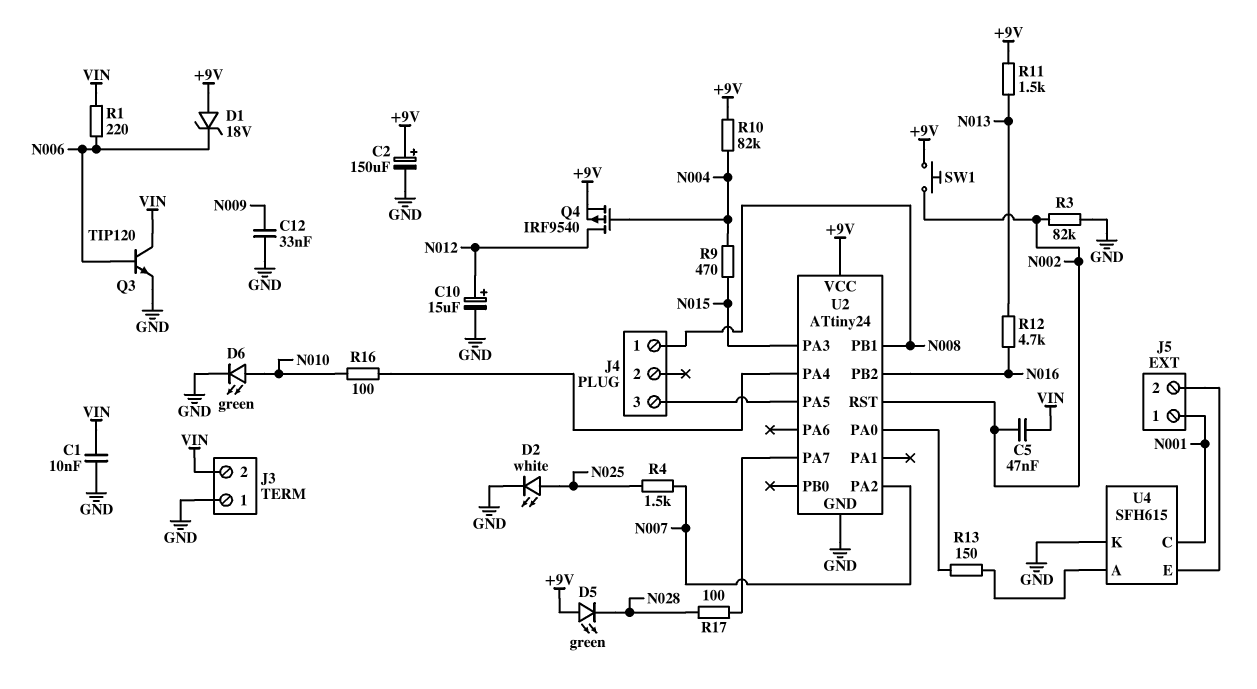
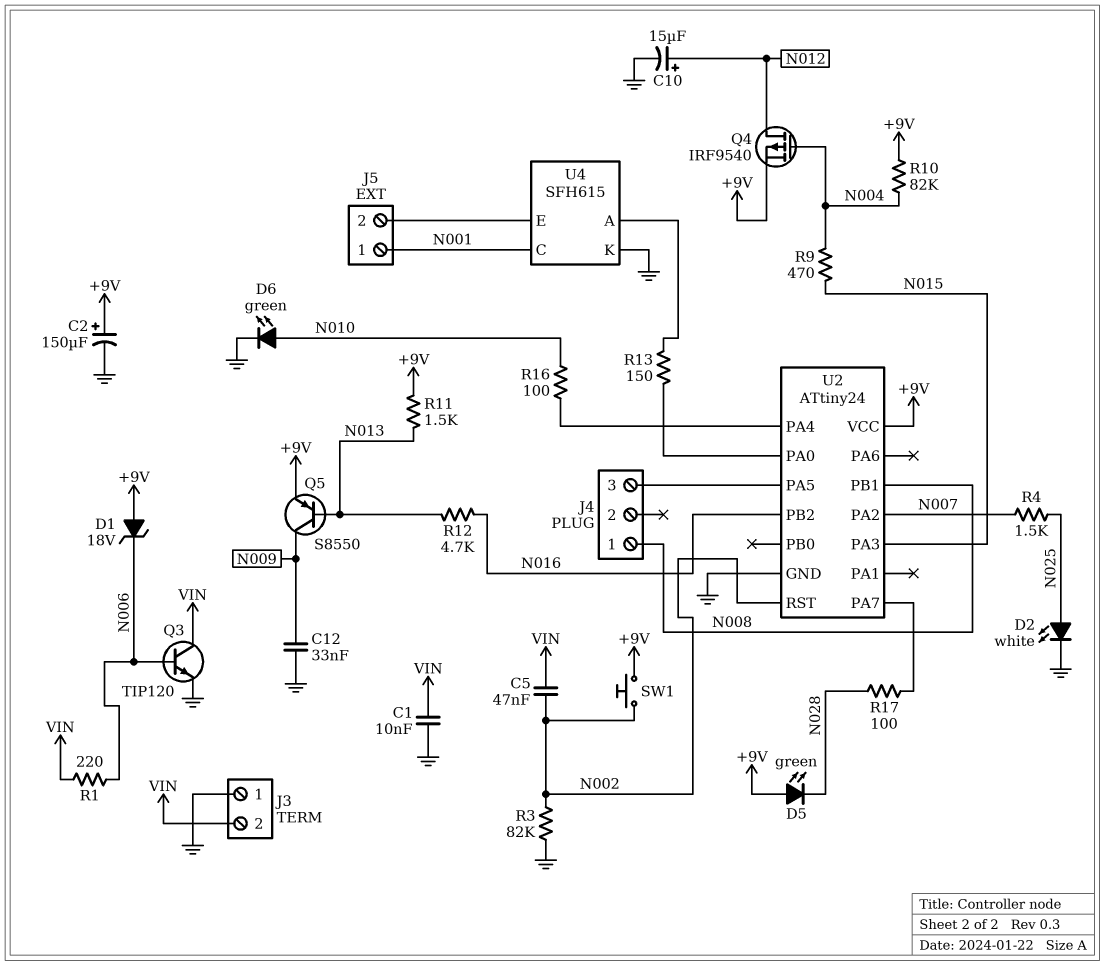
Q5: none -> PNP S8550 (B N013, C N009, E +9V)

